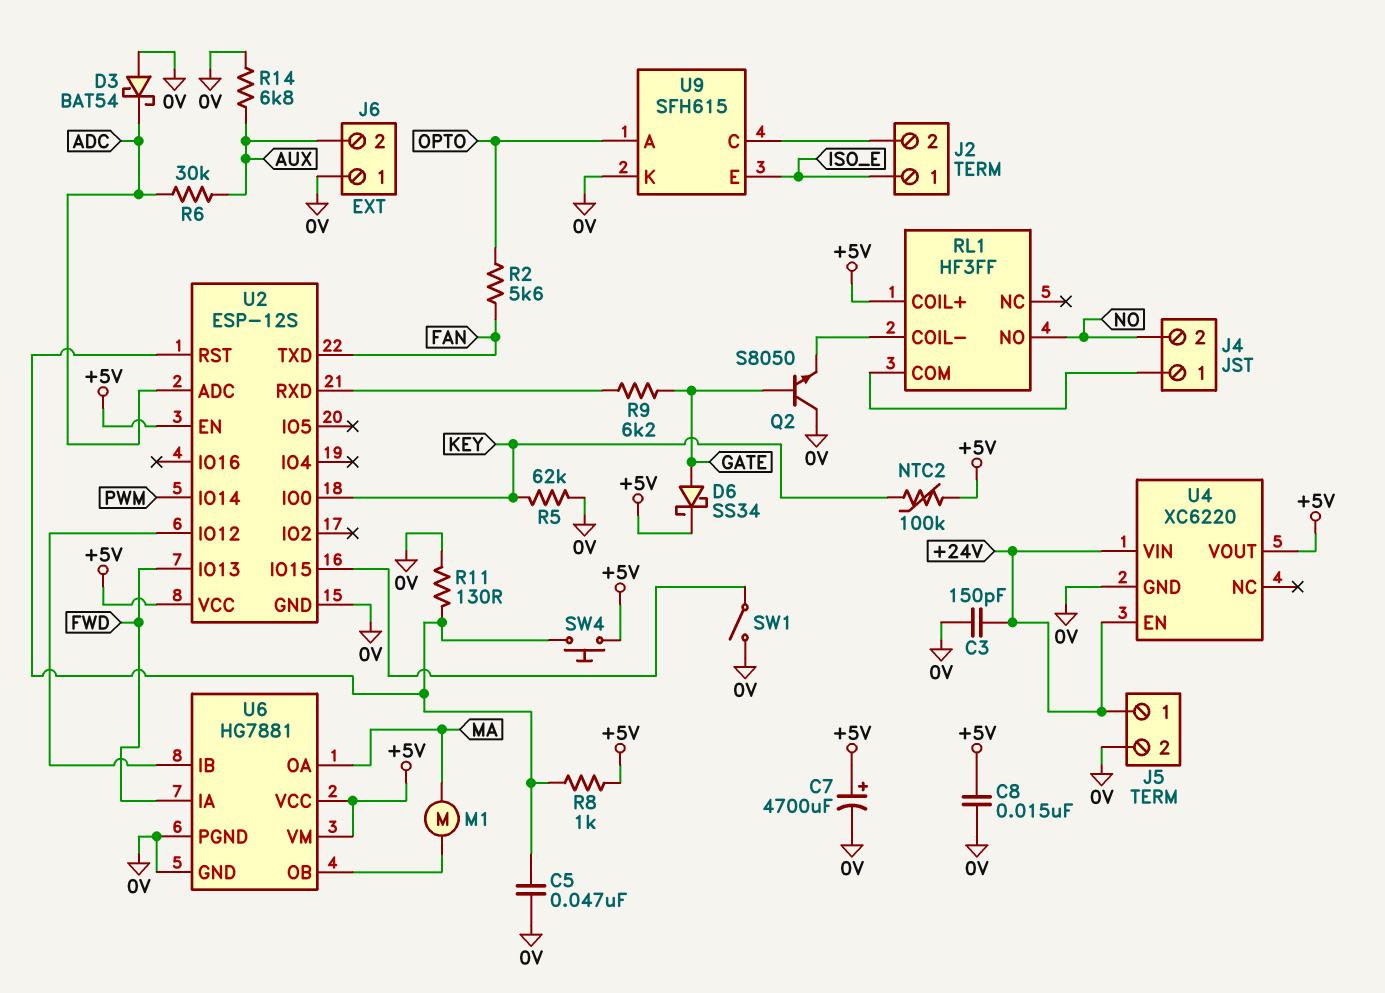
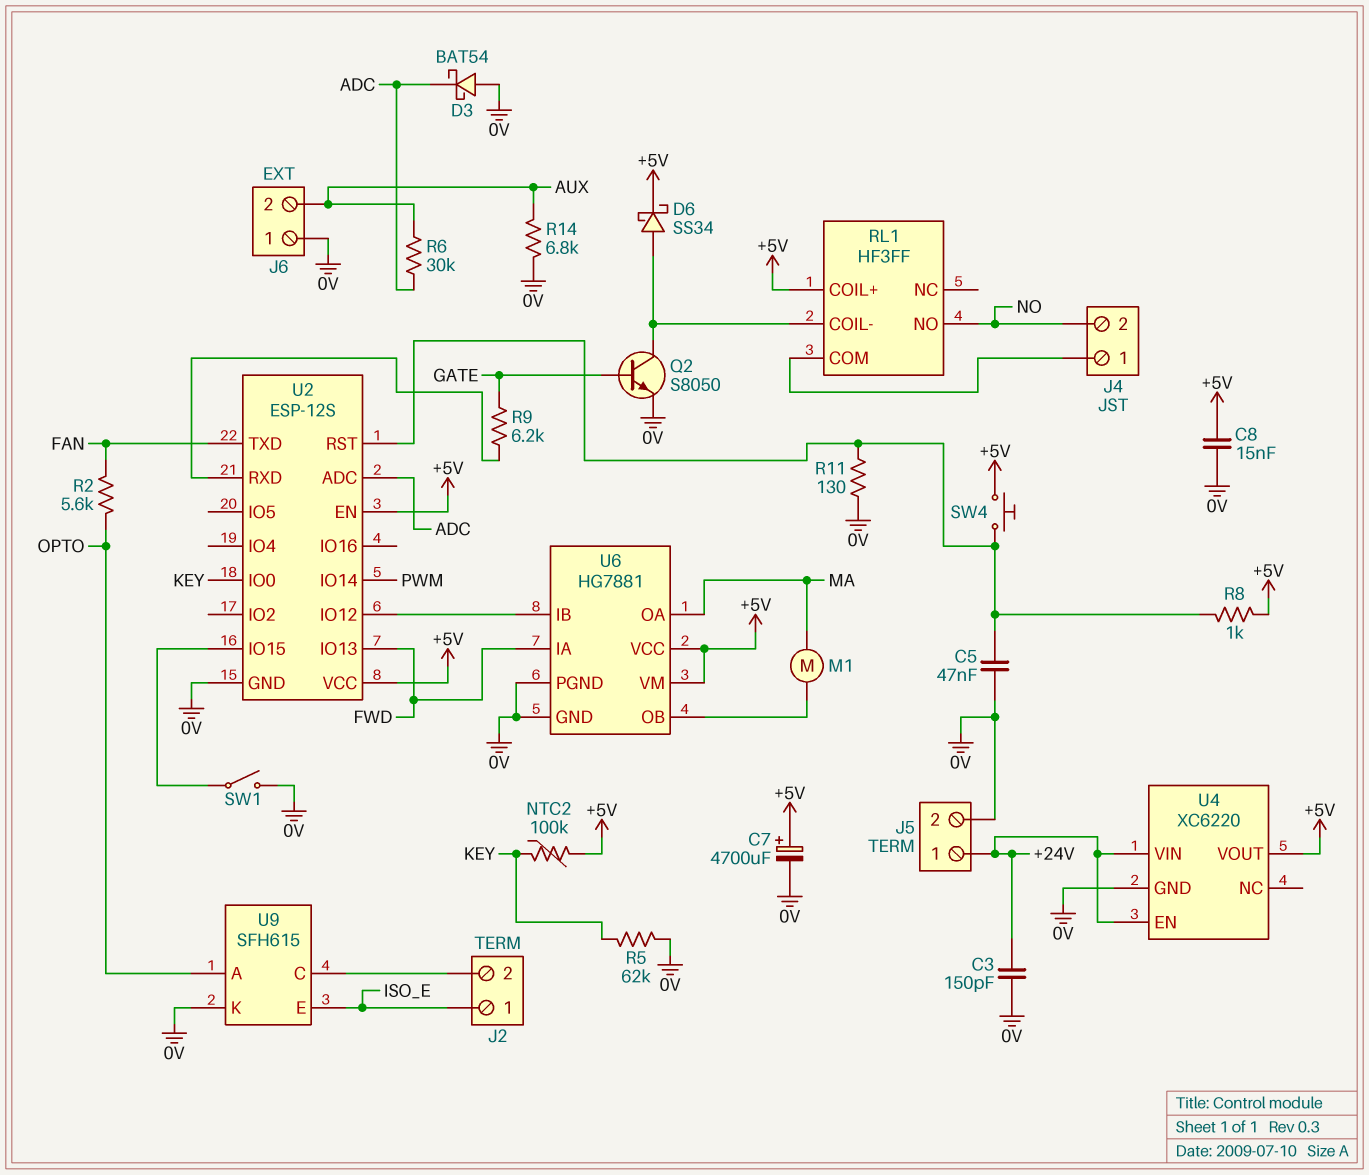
D6: schottky SS34 (A GATE, K +5V) -> schottky SS34 (A RL1/COIL-, K +5V)
Q2: NPN S8050 (B GATE, C 0V, E RL1/COIL-) -> NPN S8050 (B GATE, C RL1/COIL-, E 0V)

